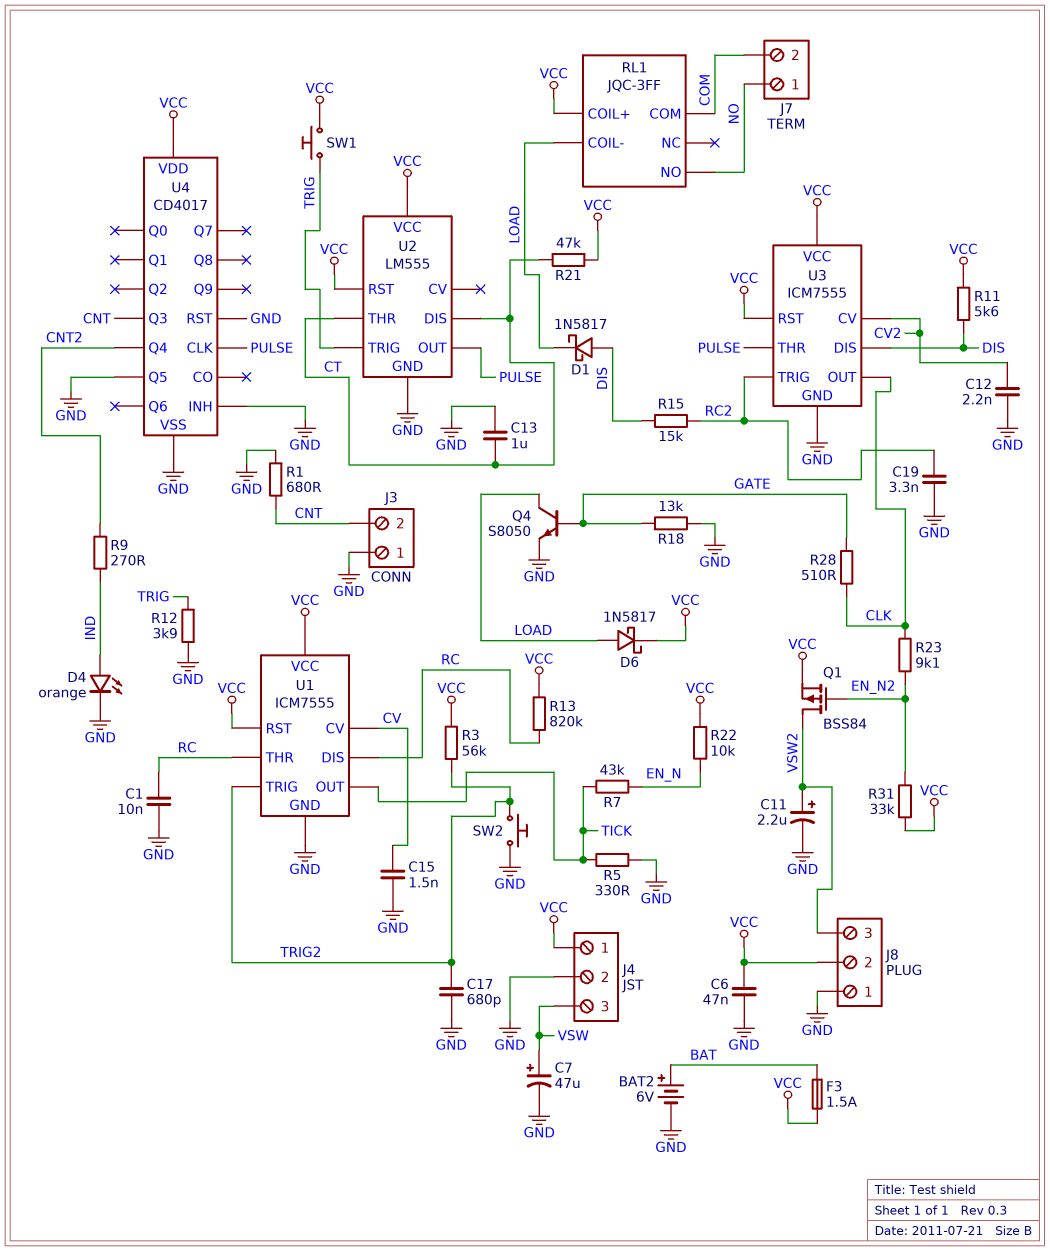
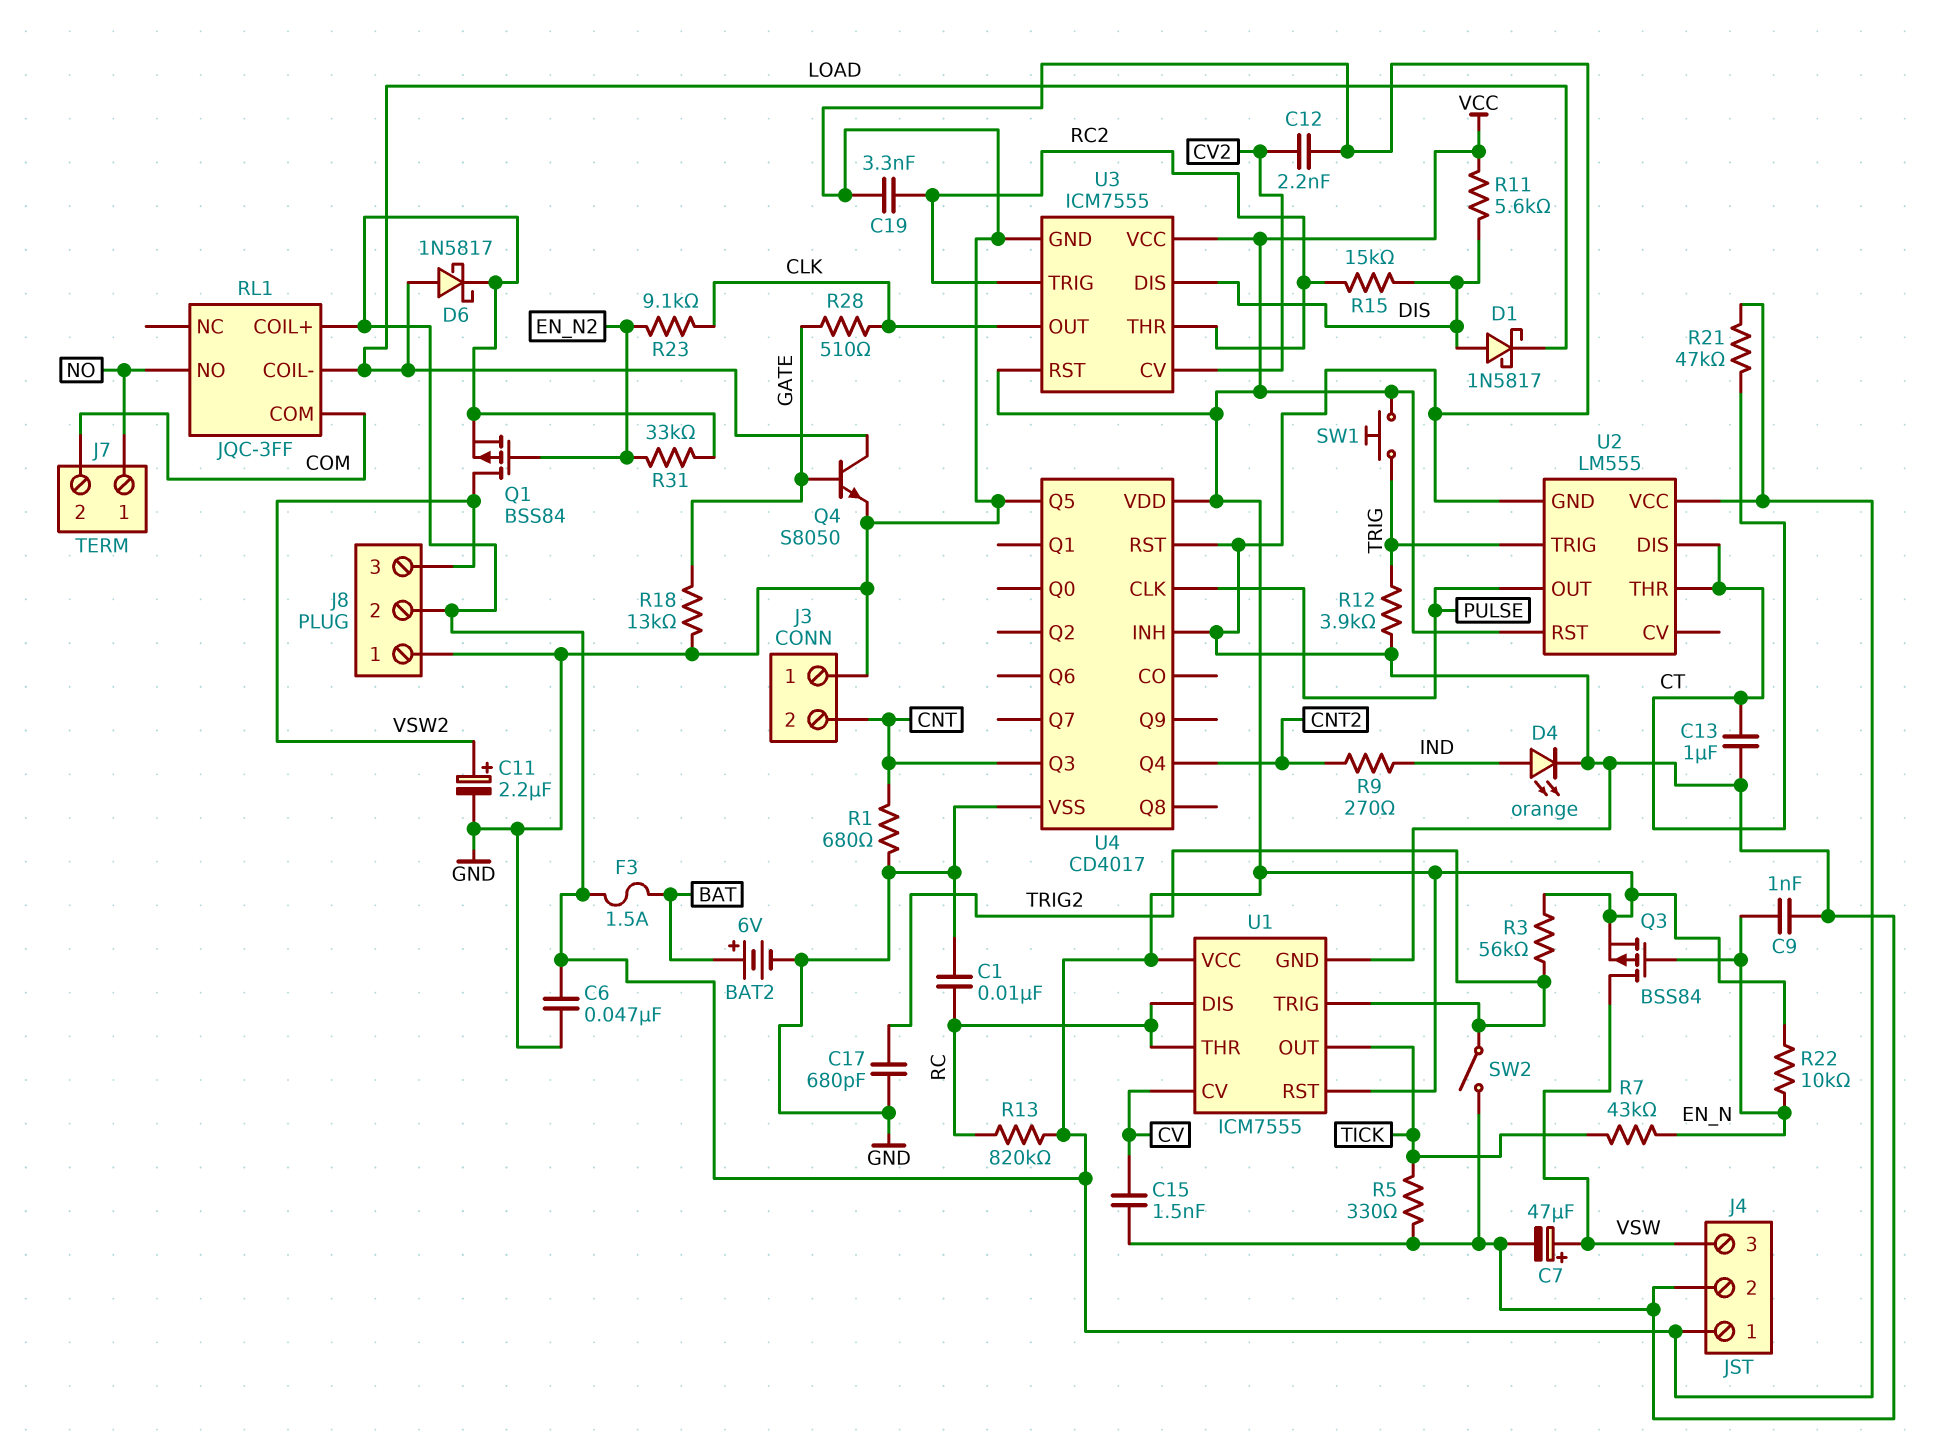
C9: none -> 1nF (EN_N, GND)
Q3: none -> PMOS BSS84 (G EN_N, D VSW, S VCC)
SW2: button (GND, TRIG2) -> switch (GND, TRIG2)
U3 pin THR: PULSE -> RC2

